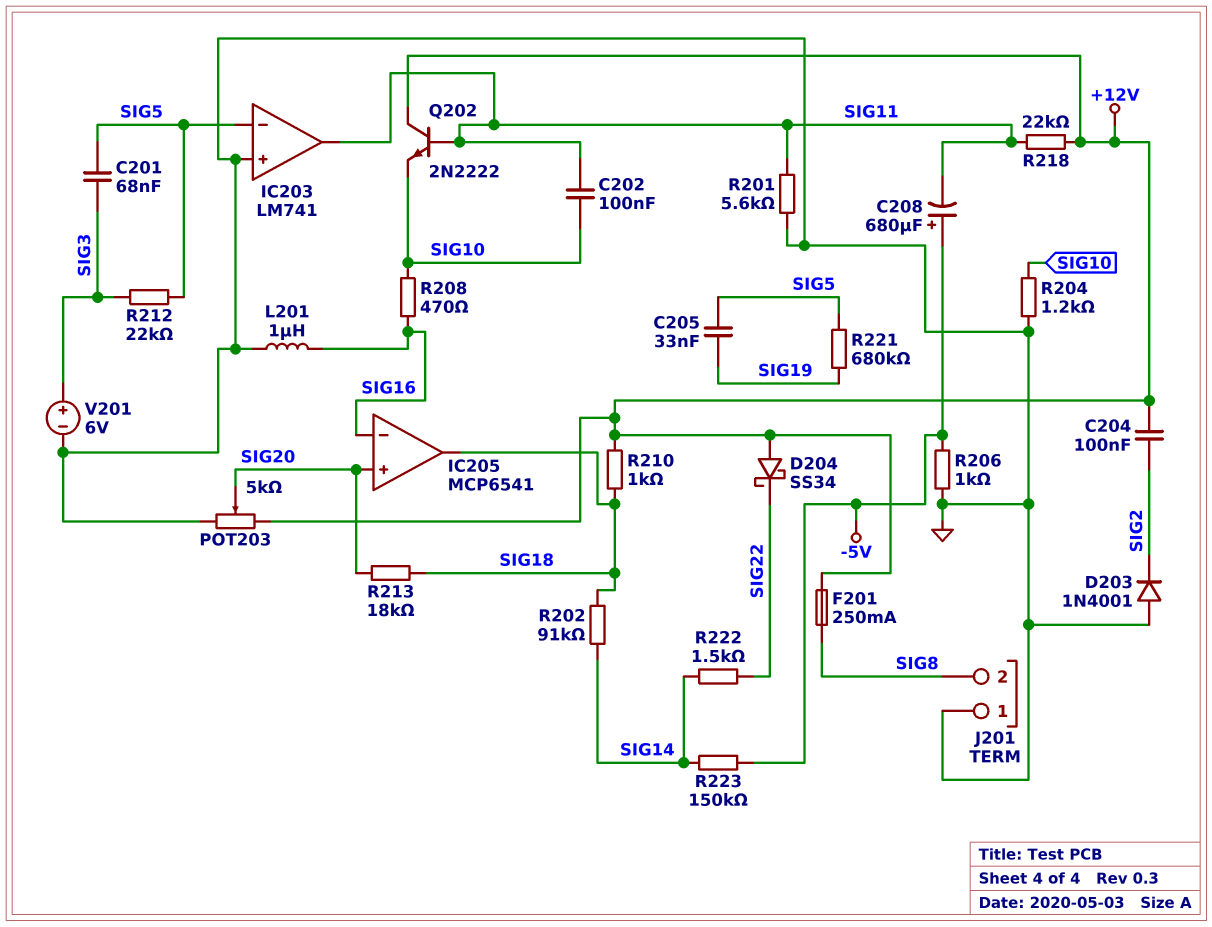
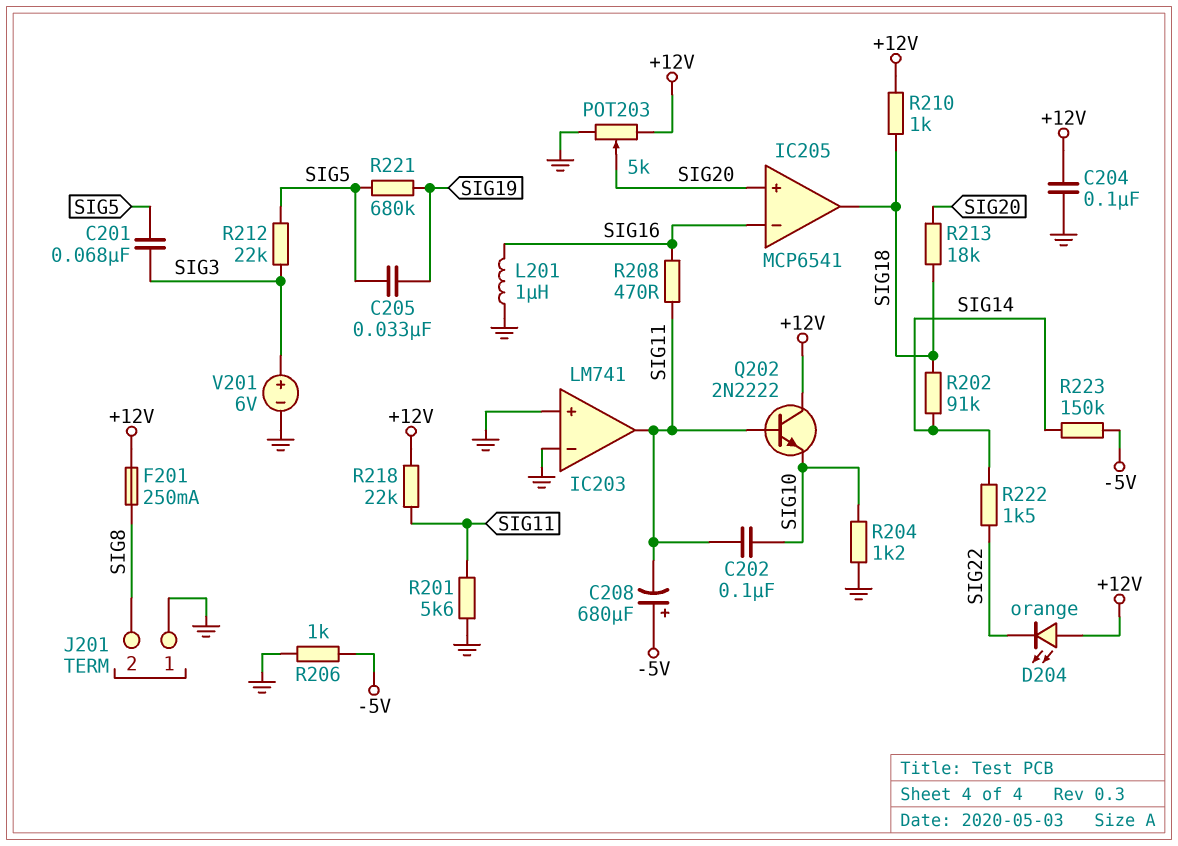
C204: 100nF (+12V, SIG2) -> 100nF (+12V, GND)
D203: diode 1N4001 (A GND, K SIG2) -> none
D204: schottky SS34 (A +12V, K SIG22) -> LED orange (A +12V, K SIG22)
IC203 pin in-: SIG5 -> GND
R208: 470 (SIG10, SIG16) -> 470 (SIG11, SIG16)

